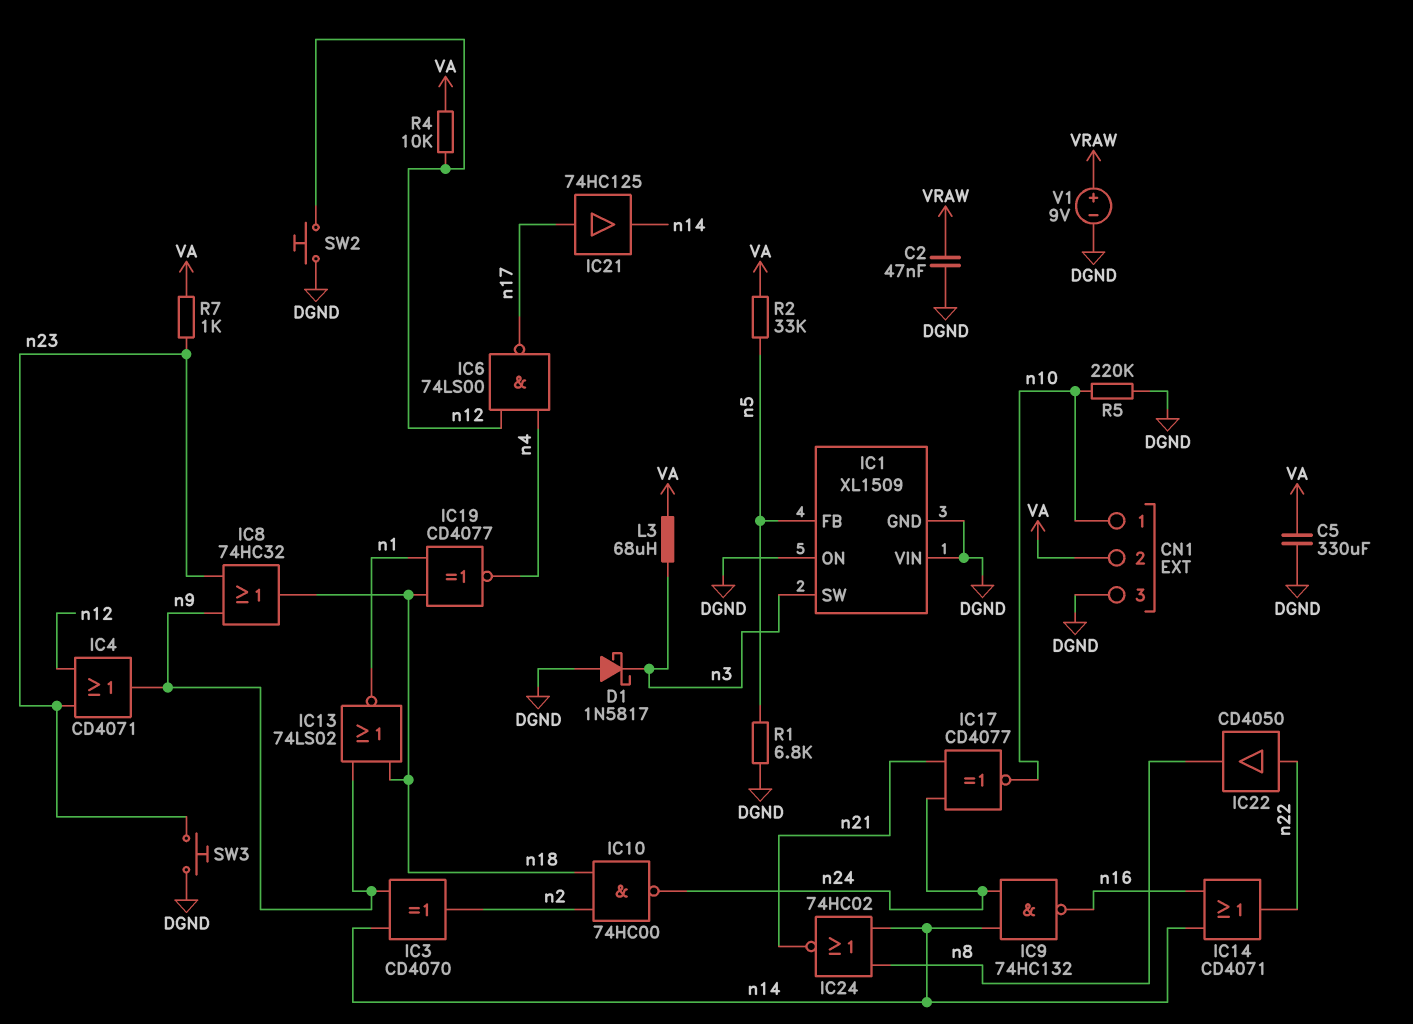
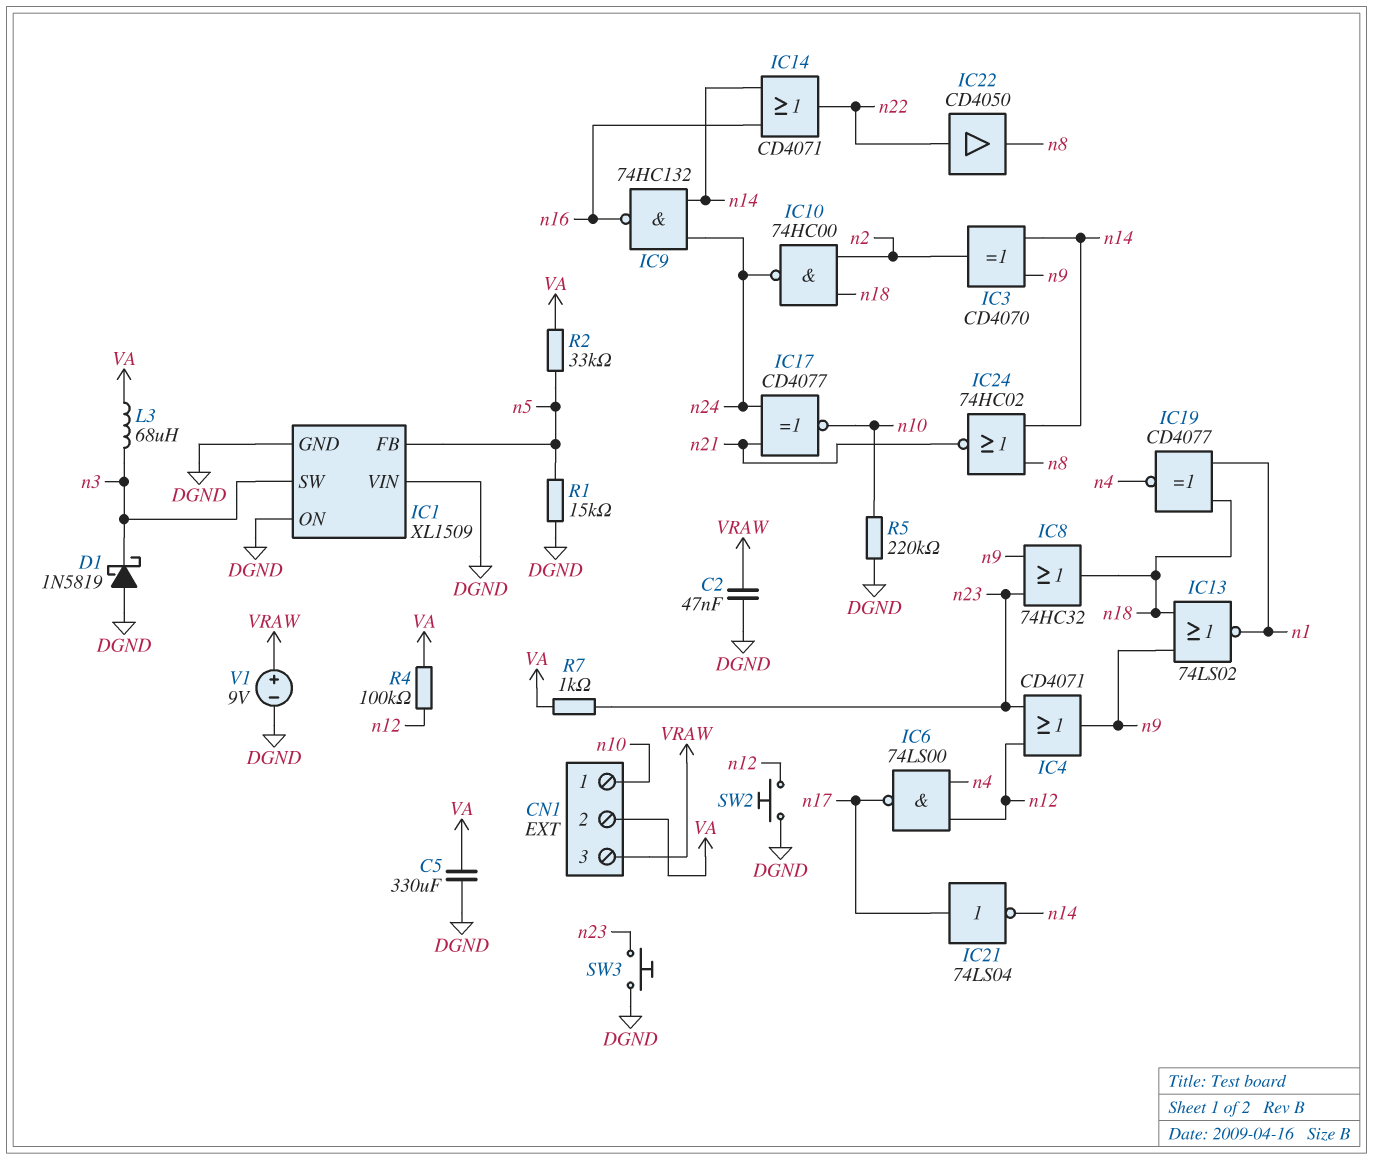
CN1 pin 3: DGND -> VRAW
D1: schottky 1N5817 (A DGND, K n3) -> schottky 1N5819 (A DGND, K n3)
IC21: buffer 74HC125 (in n17, out n14) -> NOT 74LS04 (in n17, out n14)
R1: 6.8k (DGND, n5) -> 15k (DGND, n5)
R4: 10k (VA, n12) -> 100k (VA, n12)

